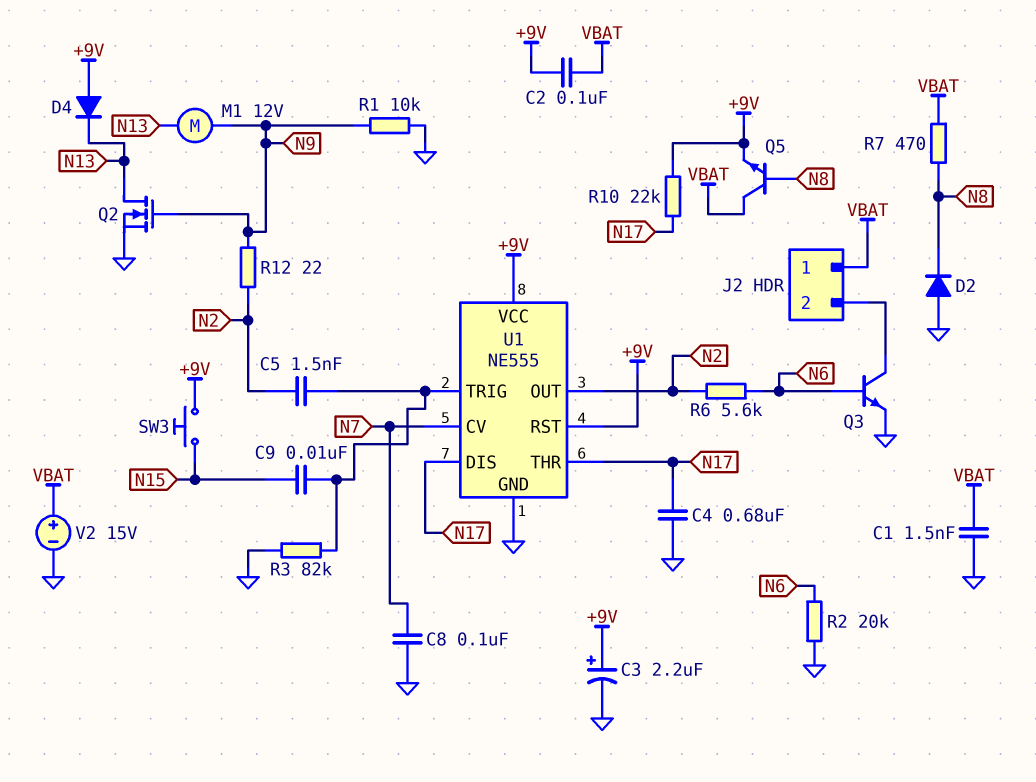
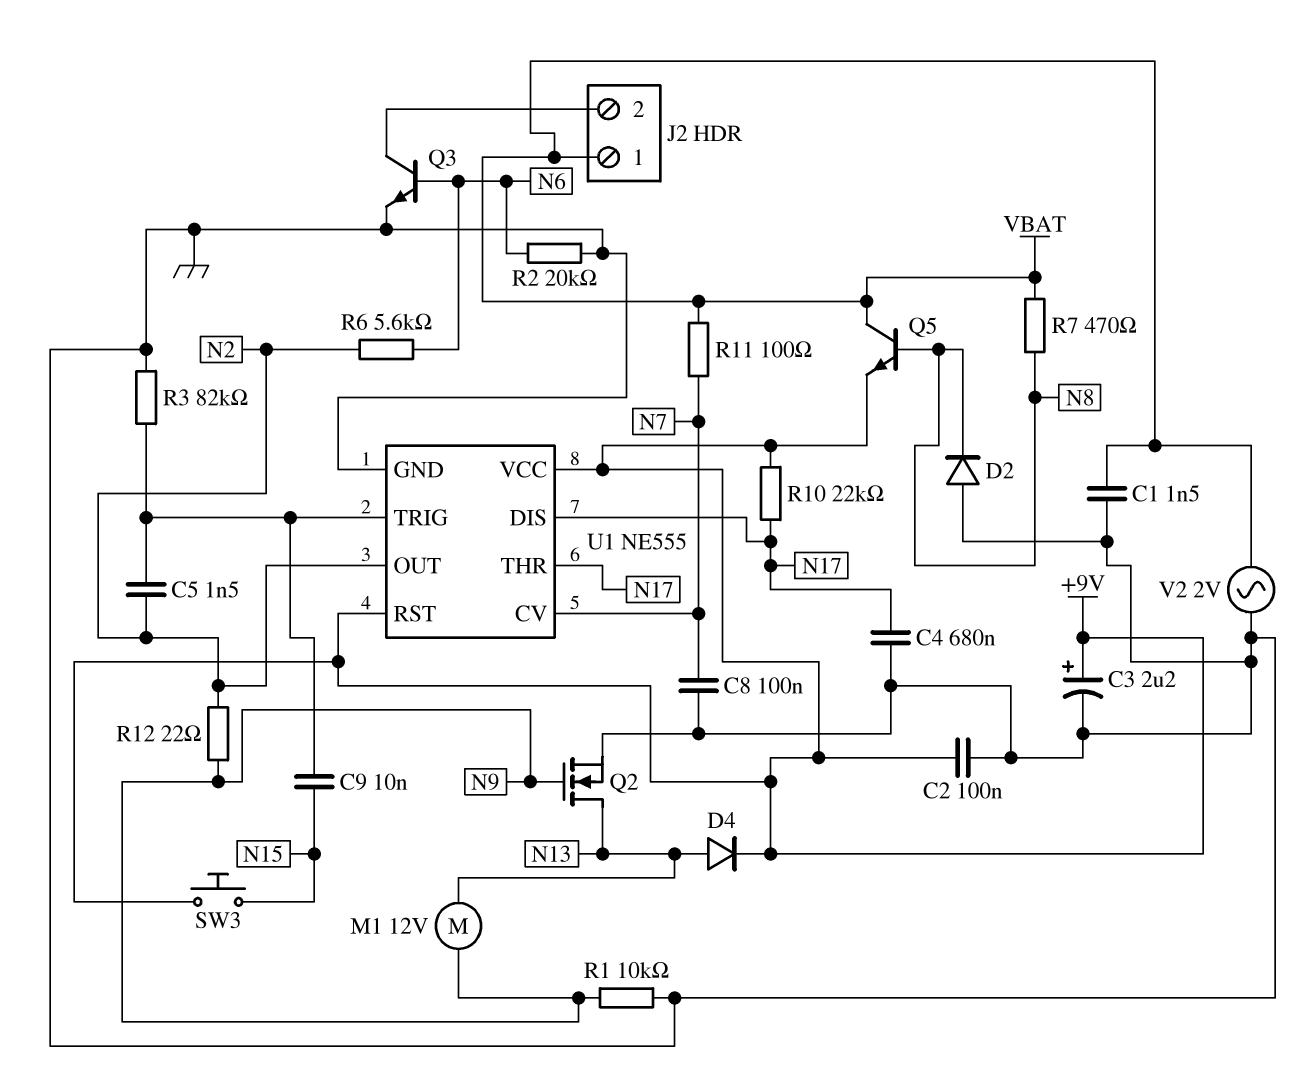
C2: 100nF (+9V, VBAT) -> 100nF (+9V, GND)
D4: diode (A +9V, K N13) -> diode (A N13, K +9V)
R11: none -> 100 (N7, VBAT)
V2: 15V (plus VBAT, minus GND) -> AC 2V (GND, VBAT)

